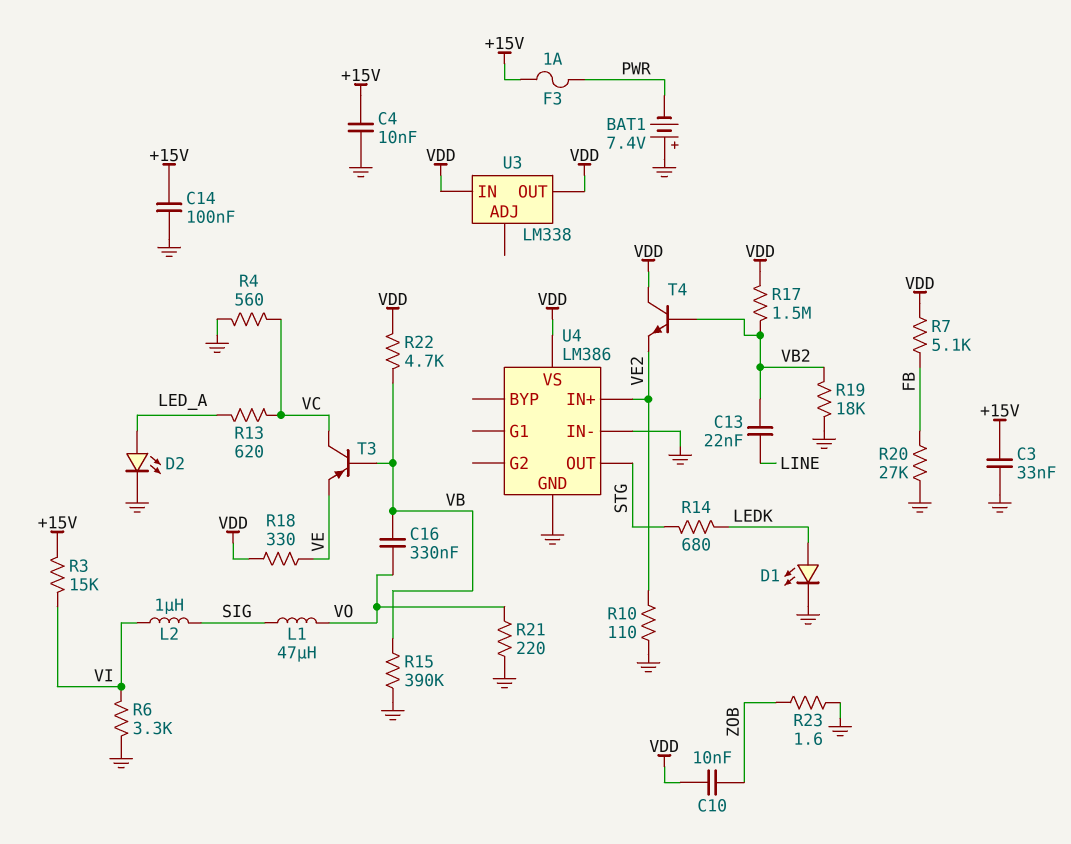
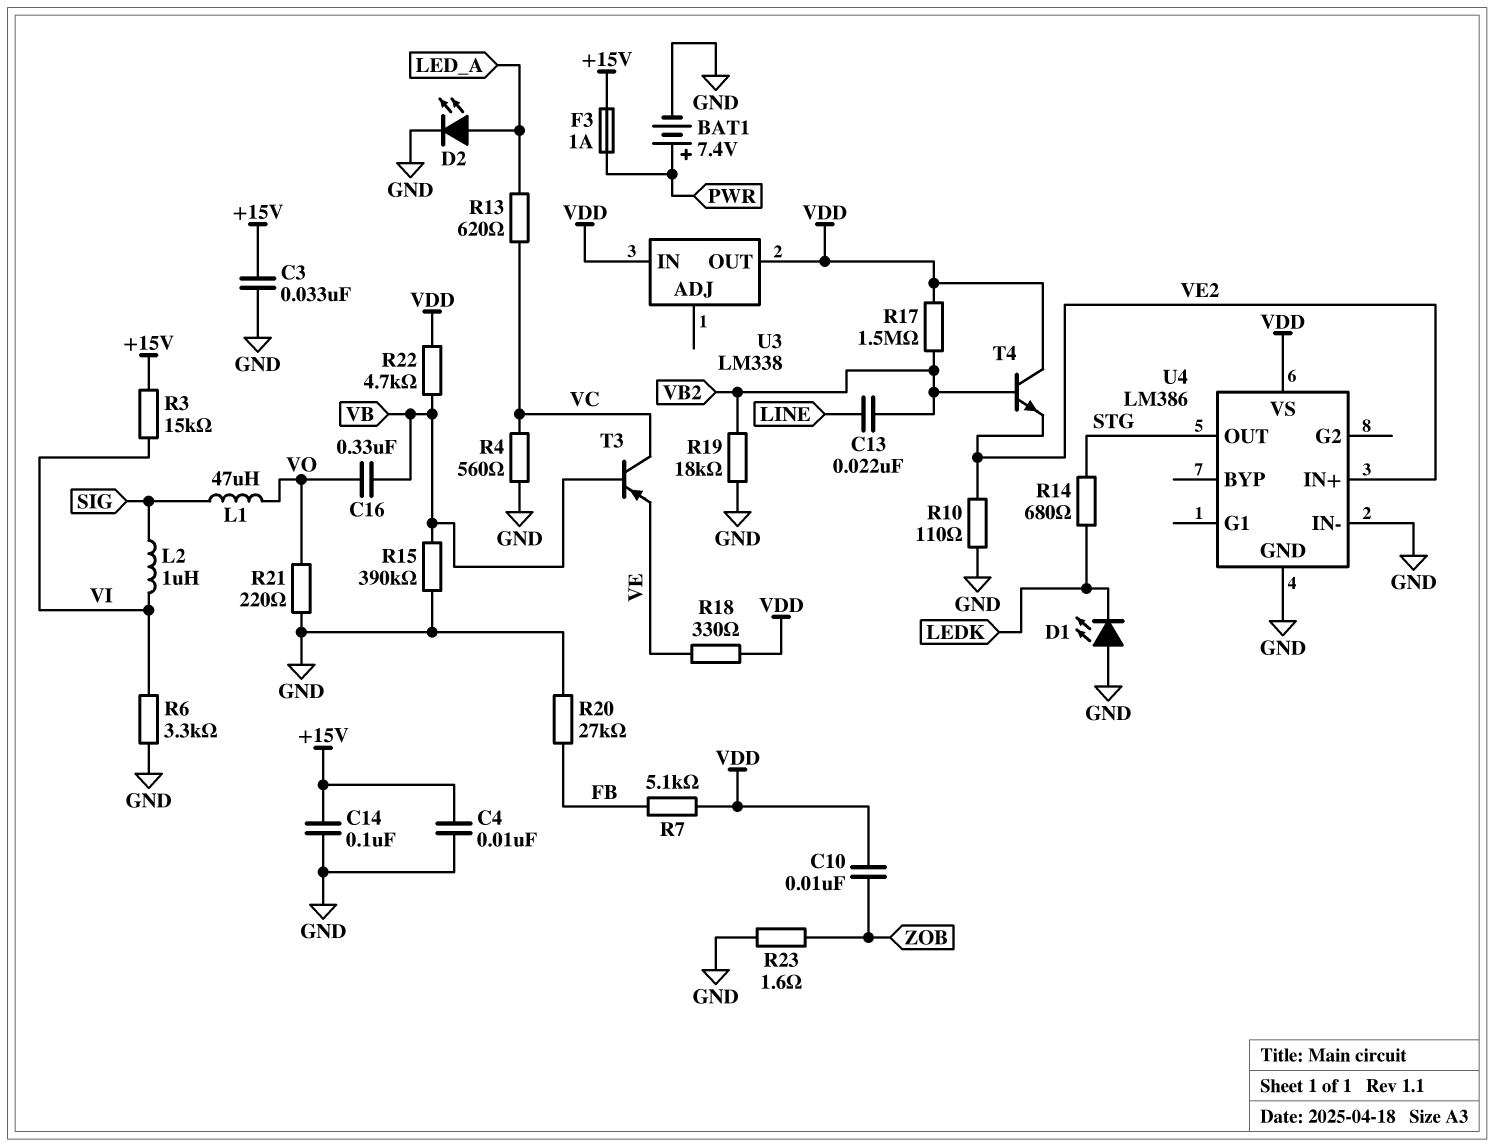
BAT1: 7.4V (plus GND, minus PWR) -> 7.4V (plus PWR, minus GND)
D1: LED (A LEDK, K GND) -> LED (A GND, K LEDK)

